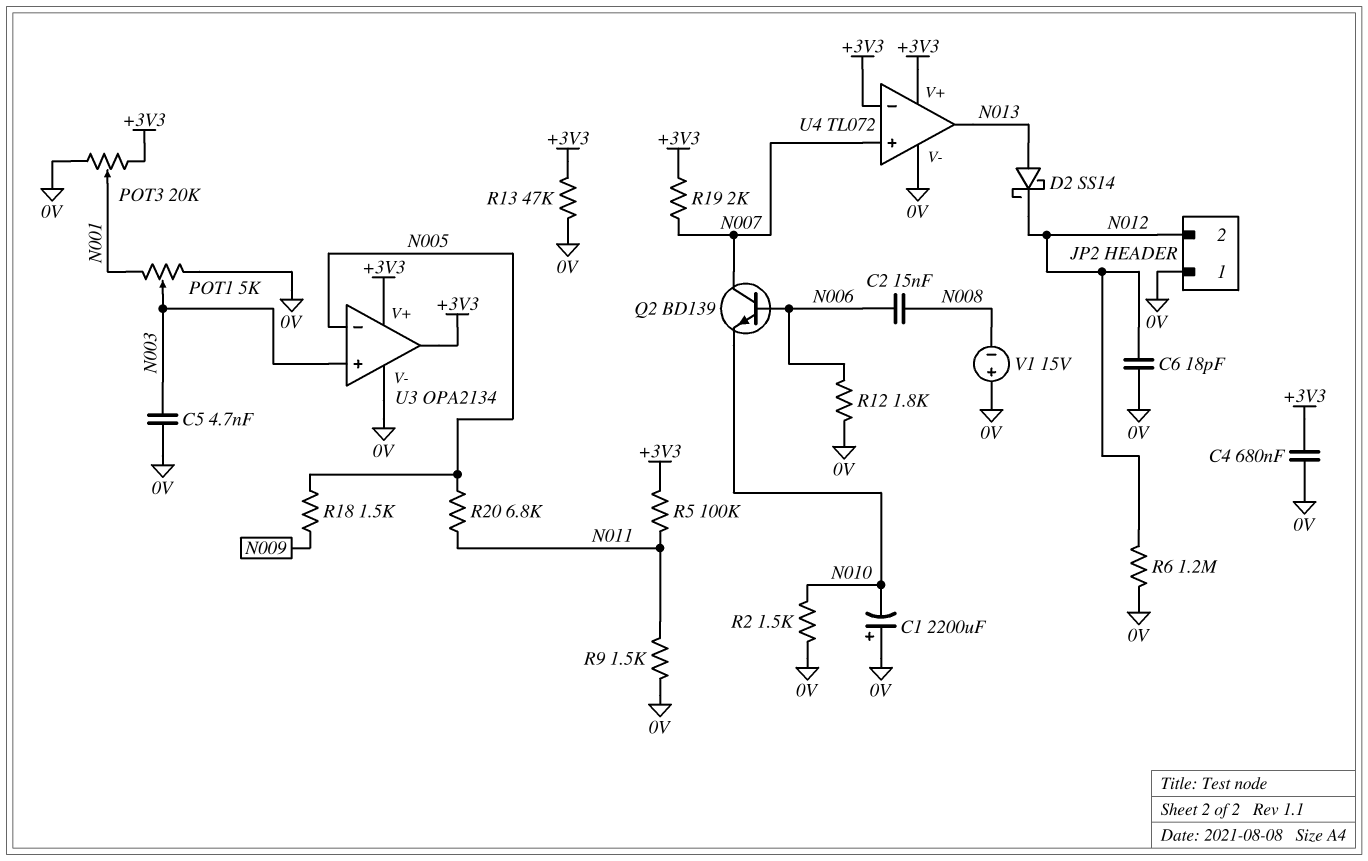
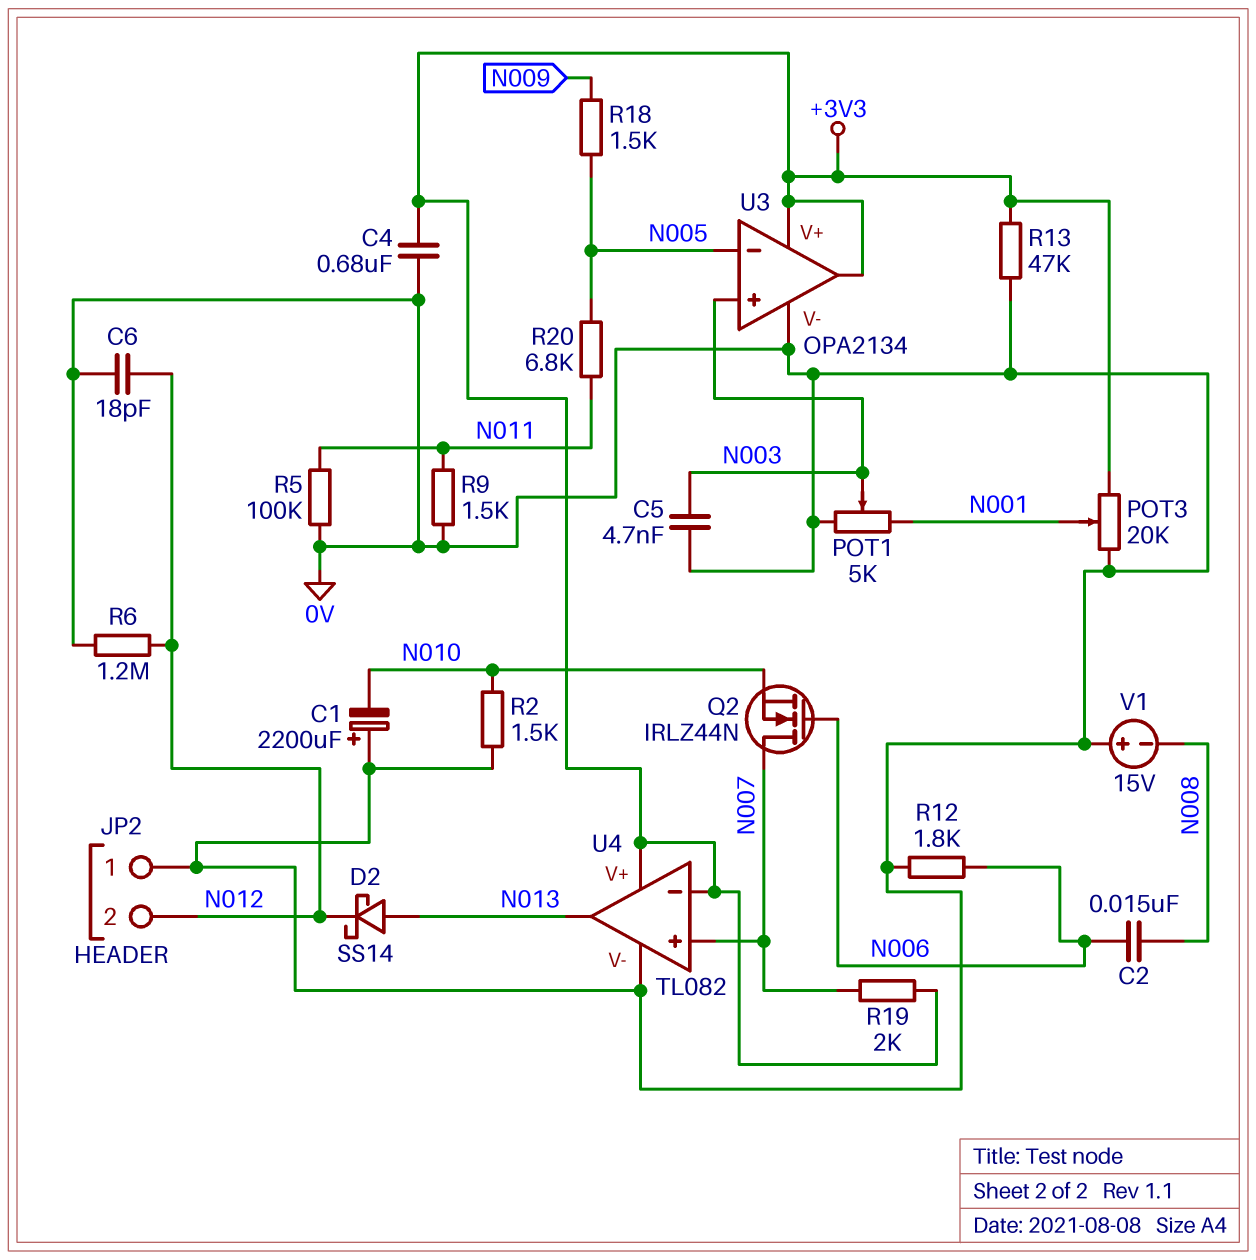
Q2: NPN BD139 (B N006, C N007, E N010) -> NMOS IRLZ44N (G N006, D N007, S N010)
R5: 100k (+3V3, N011) -> 100k (0V, N011)
U4: TL072 -> TL082

